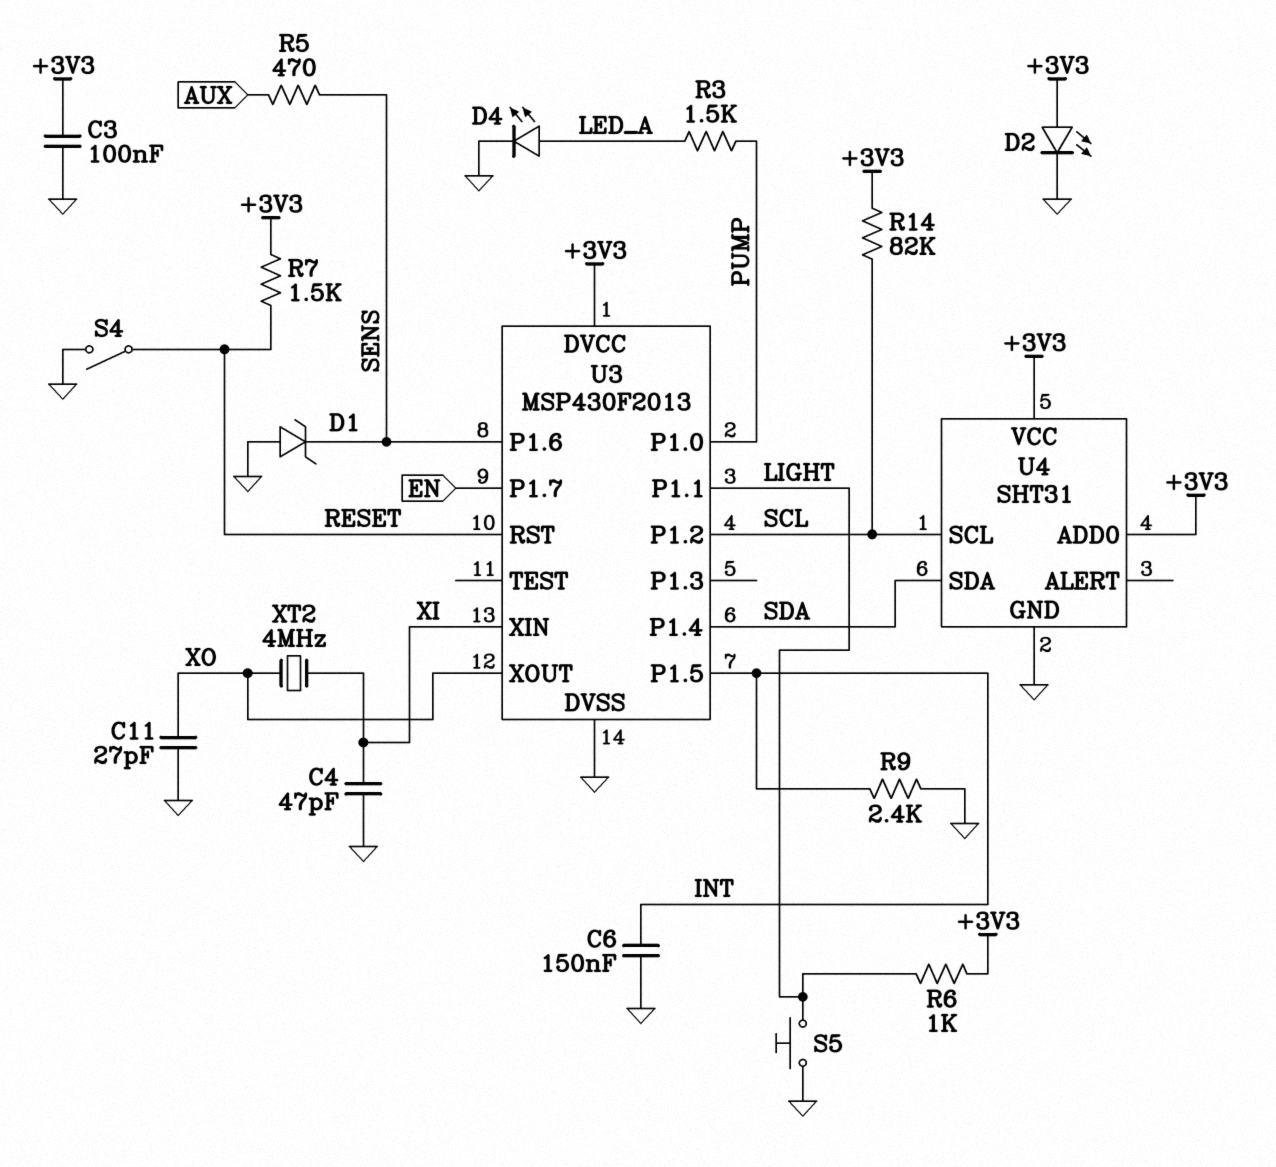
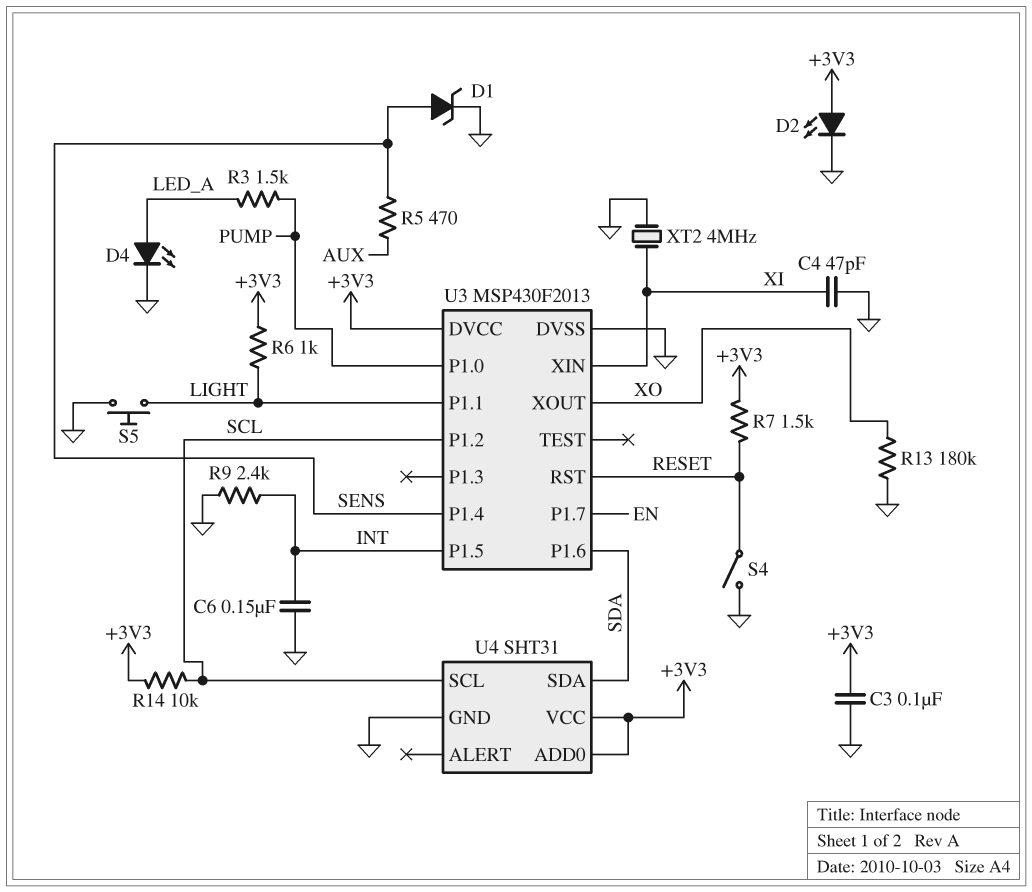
C11: 27pF (GND, XO) -> none
D1: zener (A GND, K SENS) -> zener (A SENS, K GND)
R13: none -> 180k (GND, XO)
R14: 82k (+3V3, SCL) -> 10k (+3V3, SCL)
U3 pin P1.4: SDA -> SENS
U3 pin P1.6: SENS -> SDA
XT2: 4MHz (XI, XO) -> 4MHz (GND, XI)

